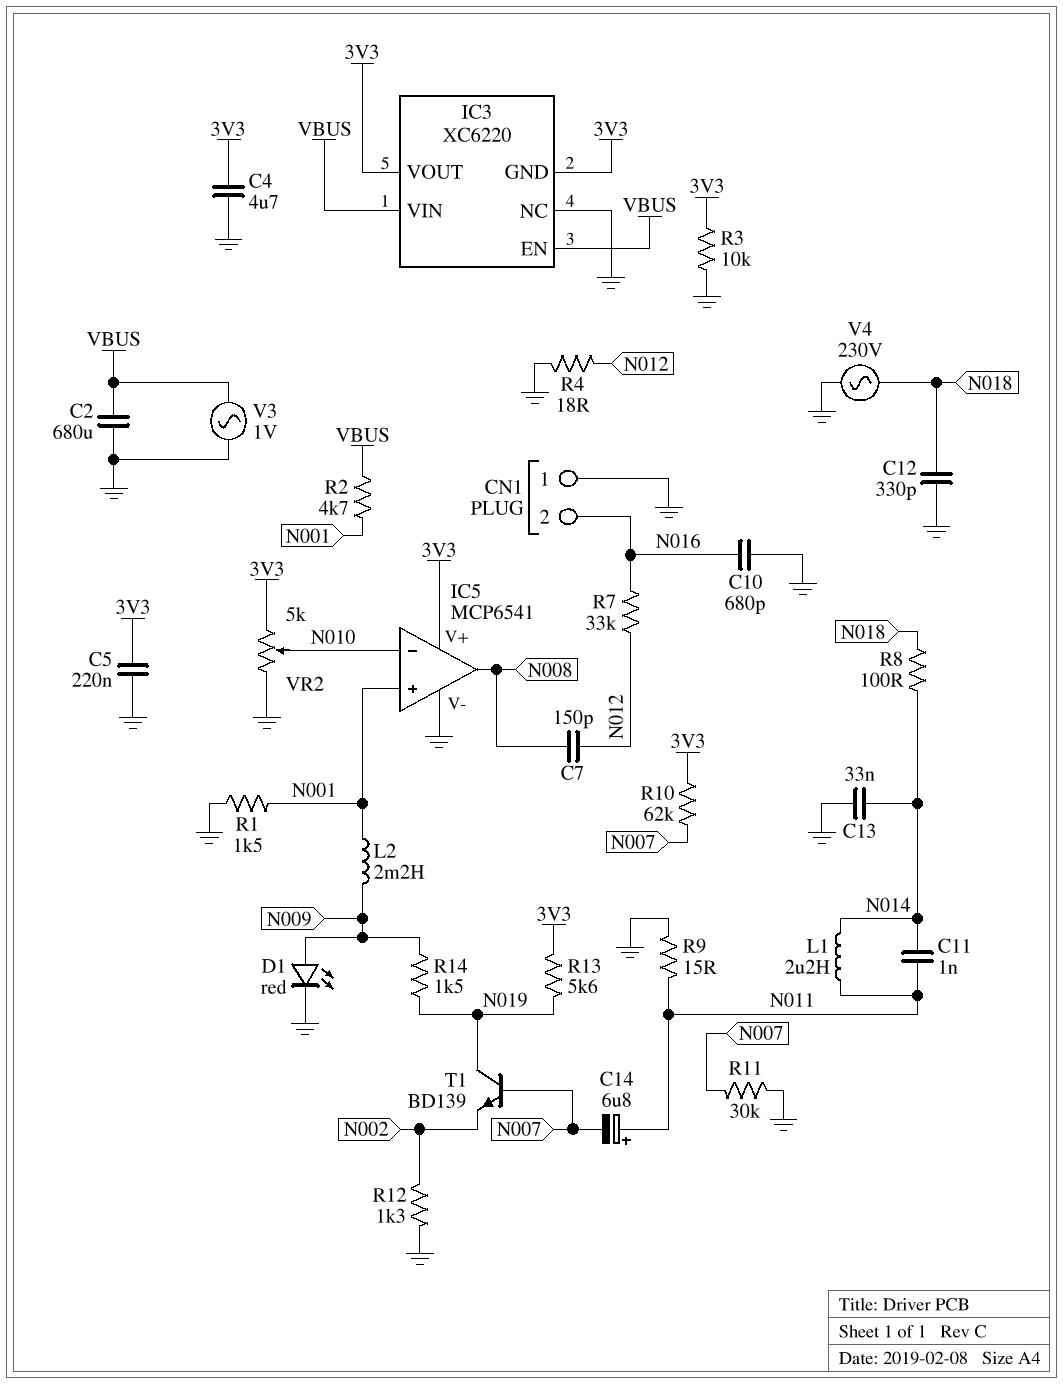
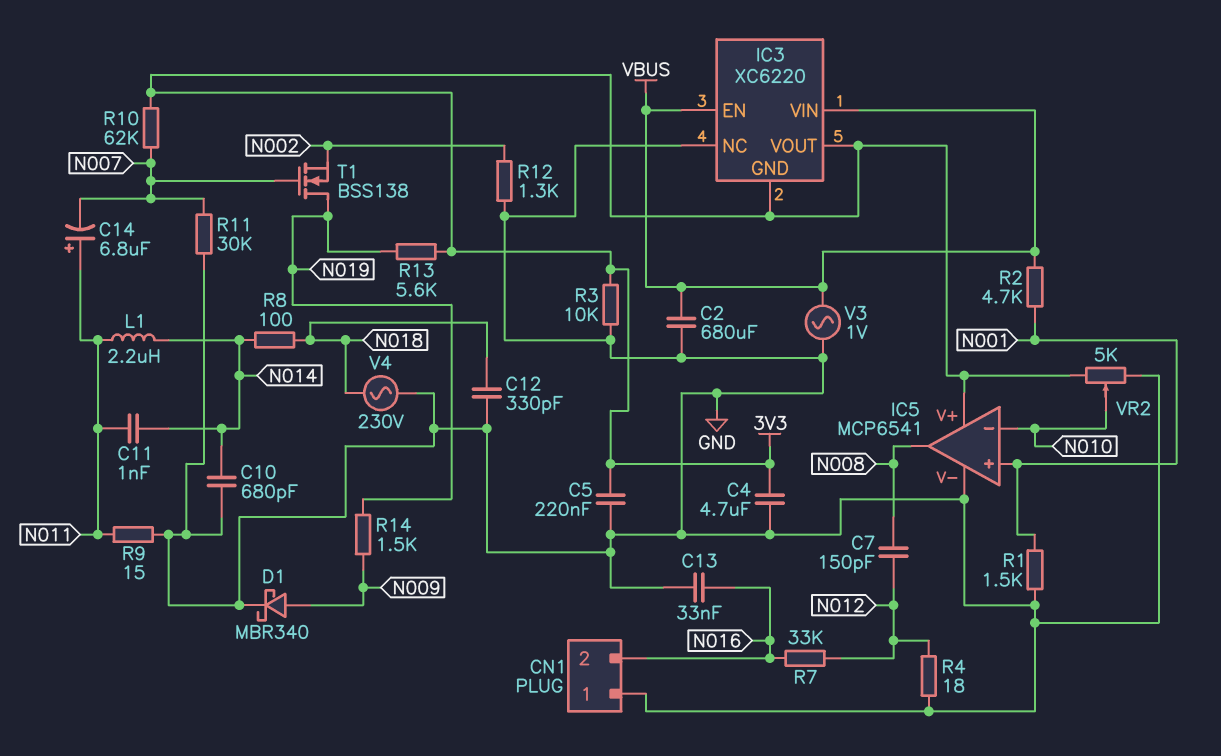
C10: 680pF (GND, N016) -> 680pF (GND, N014)
C13: 33nF (GND, N014) -> 33nF (GND, N016)
D1: LED red (A N009, K GND) -> schottky MBR340 (A N009, K GND)
L2: 2.2mH (N001, N009) -> none
T1: NPN BD139 (B N007, C N019, E N002) -> NMOS BSS138 (G N007, D N019, S N002)

